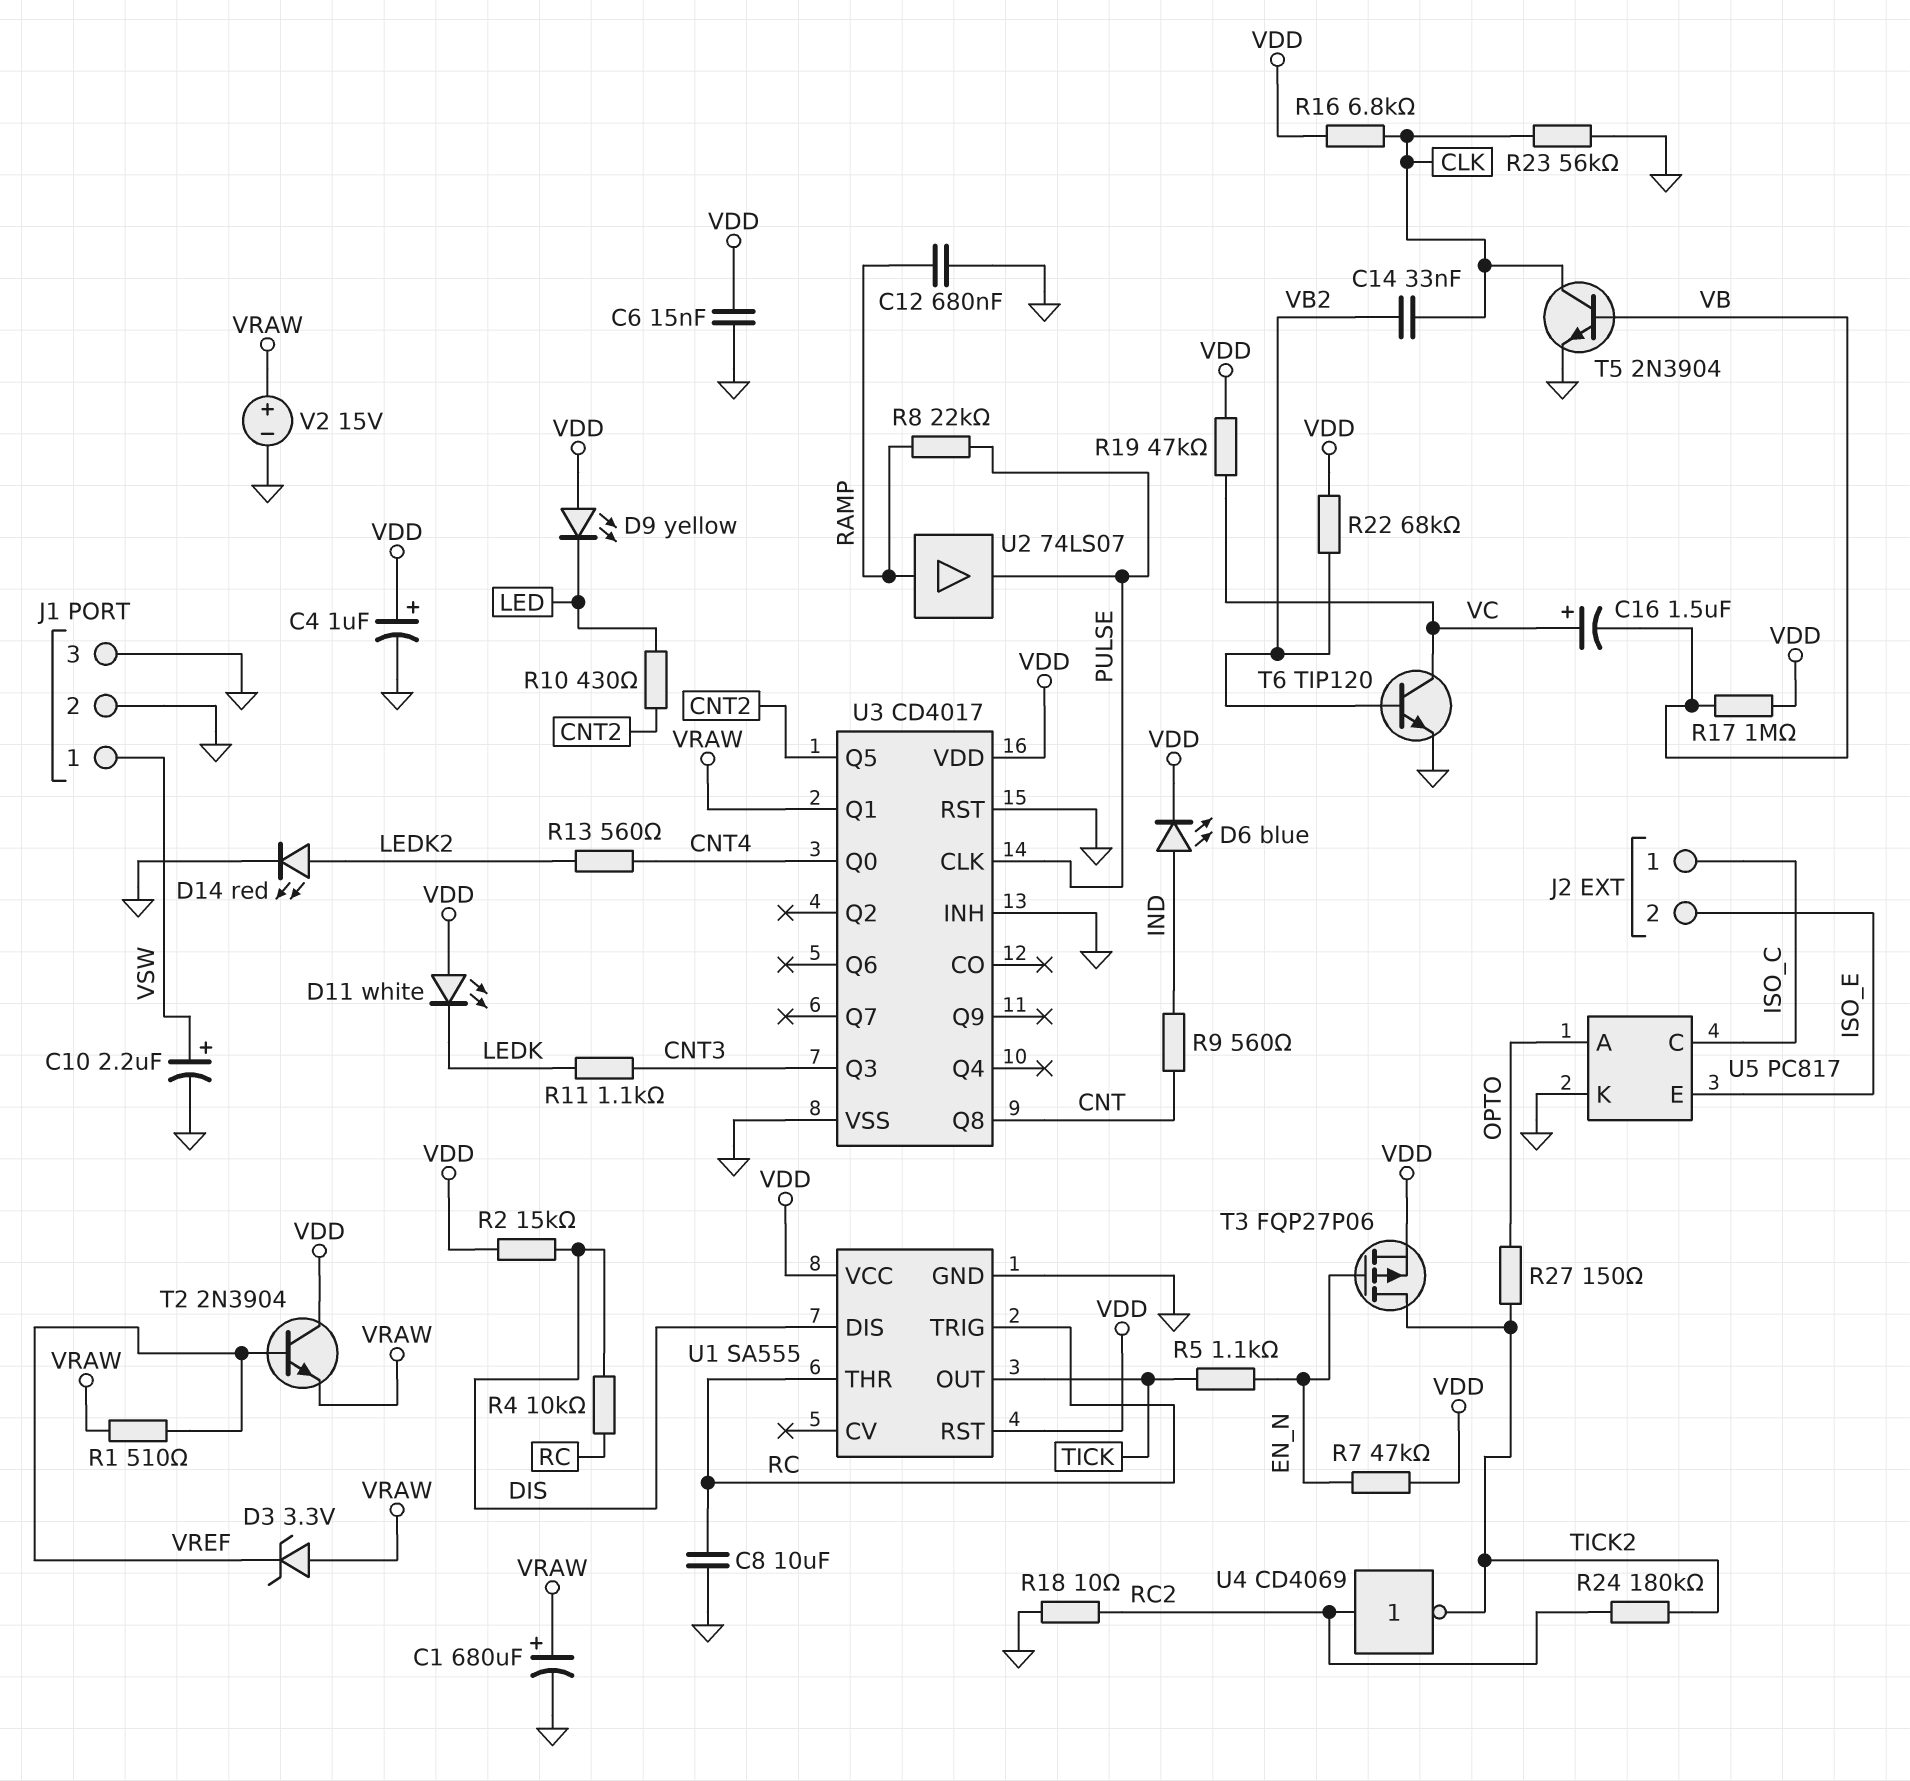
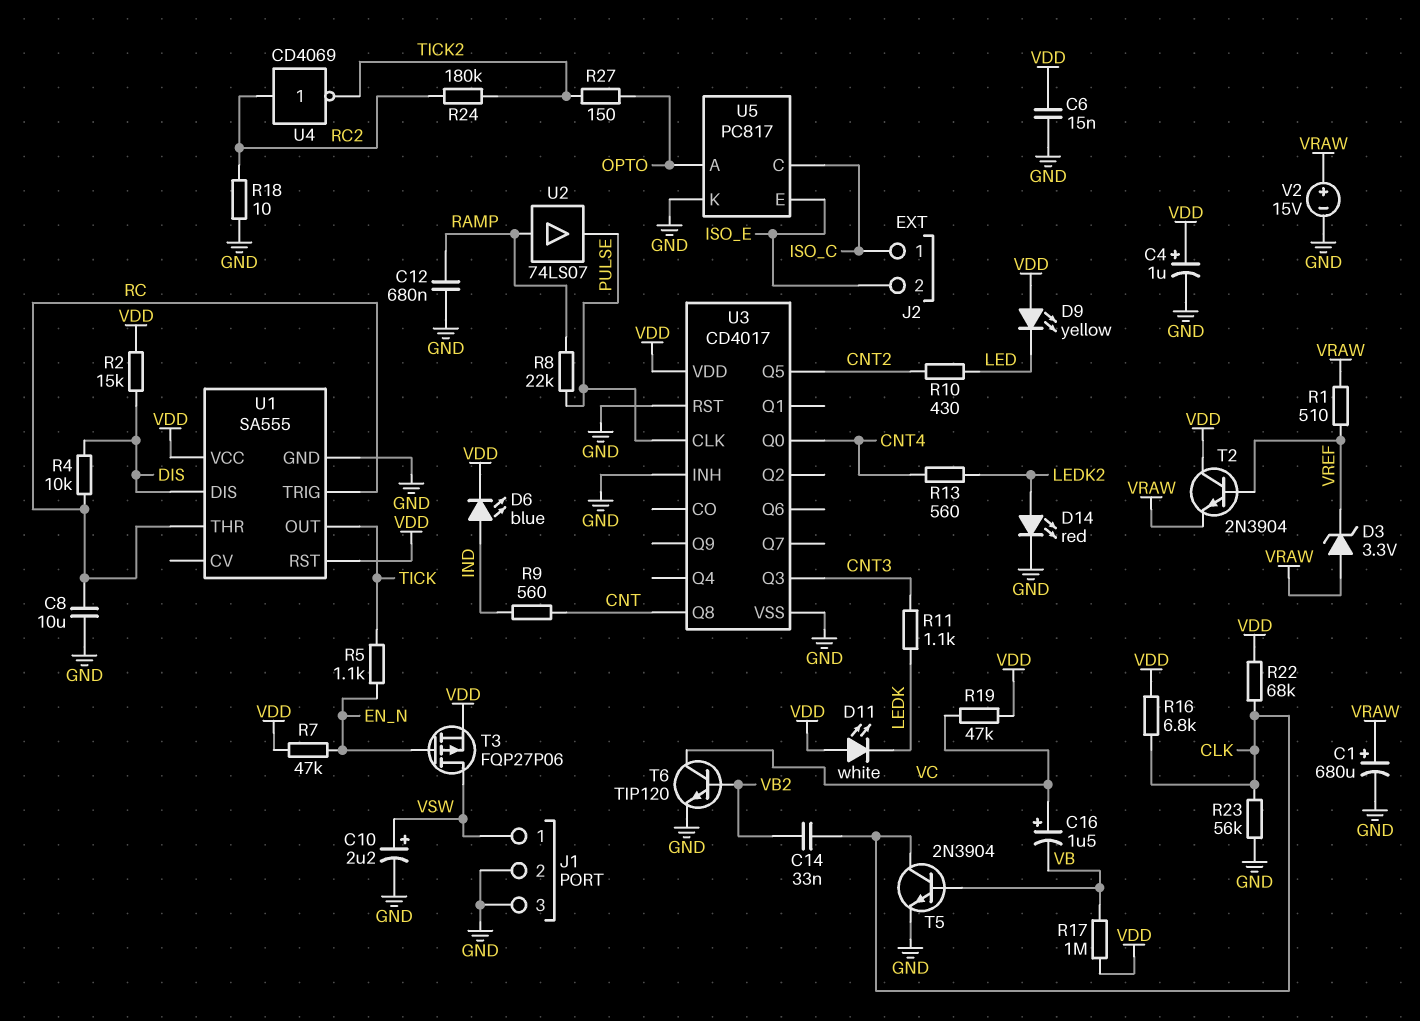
R22: 68k (VB2, VDD) -> 68k (CLK, VDD)
T3: PMOS FQP27P06 (G EN_N, D TICK2, S VDD) -> PMOS FQP27P06 (G EN_N, D VSW, S VDD)
U3 pin Q1: VRAW -> none

